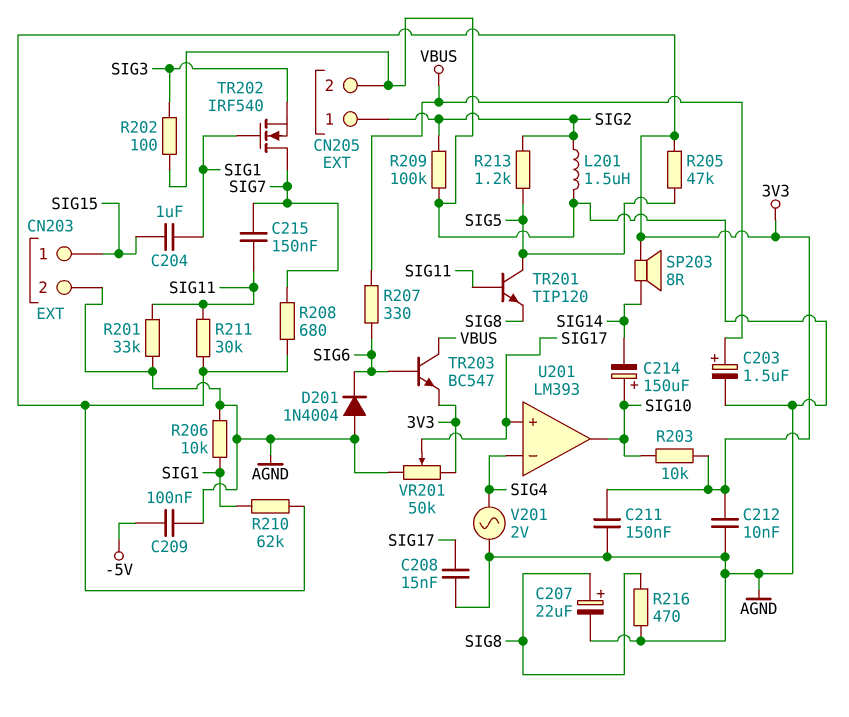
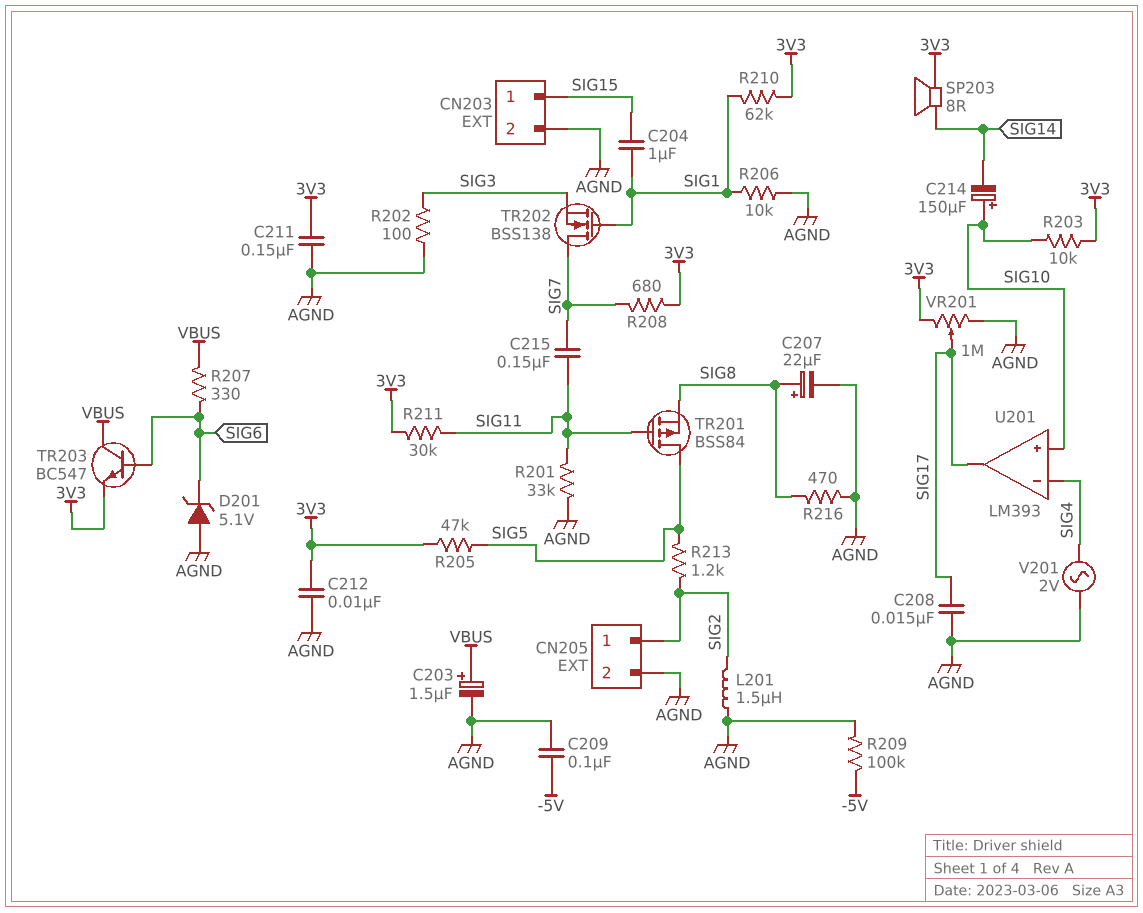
D201: diode 1N4004 (A AGND, K SIG6) -> zener 5.1V (A AGND, K SIG6)
R209: 100k (AGND, SIG2) -> 100k (-5V, AGND)
TR201: NPN TIP120 (B SIG11, C SIG5, E SIG8) -> PMOS BSS84 (G SIG11, D SIG5, S SIG8)
TR202: NMOS IRF540 (G SIG1, D SIG7, S SIG3) -> NMOS BSS138 (G SIG1, D SIG7, S SIG3)
U201 pin in+: SIG17 -> SIG10
U201 pin out: SIG10 -> SIG17
VR201: 50k (3V3, AGND, wiper SIG17) -> 1M (3V3, AGND, wiper SIG17)

